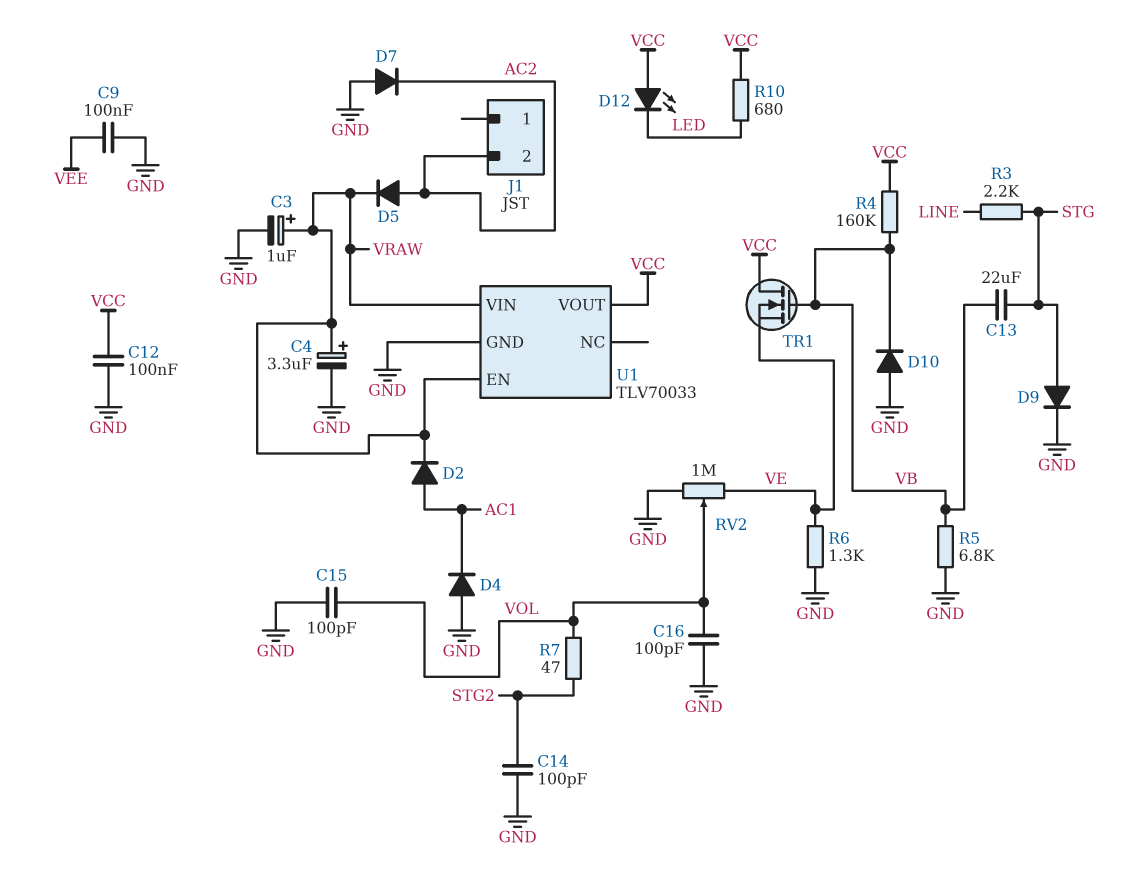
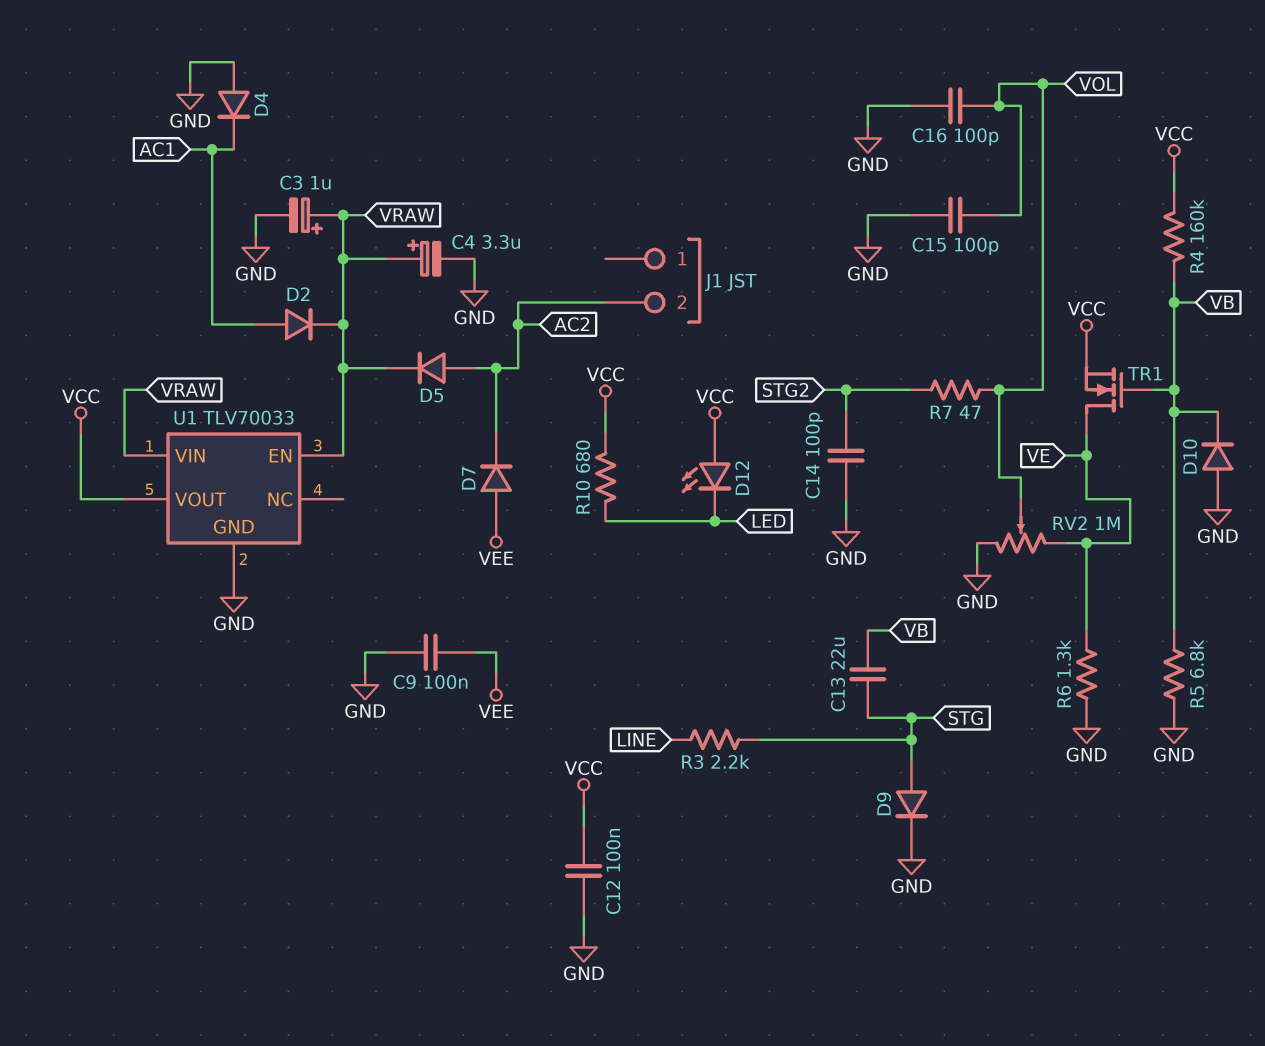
D7: diode (A GND, K AC2) -> diode (A VEE, K AC2)
TR1: NMOS (G VB, D VCC, S VE) -> NMOS (G VB, D VE, S VCC)

